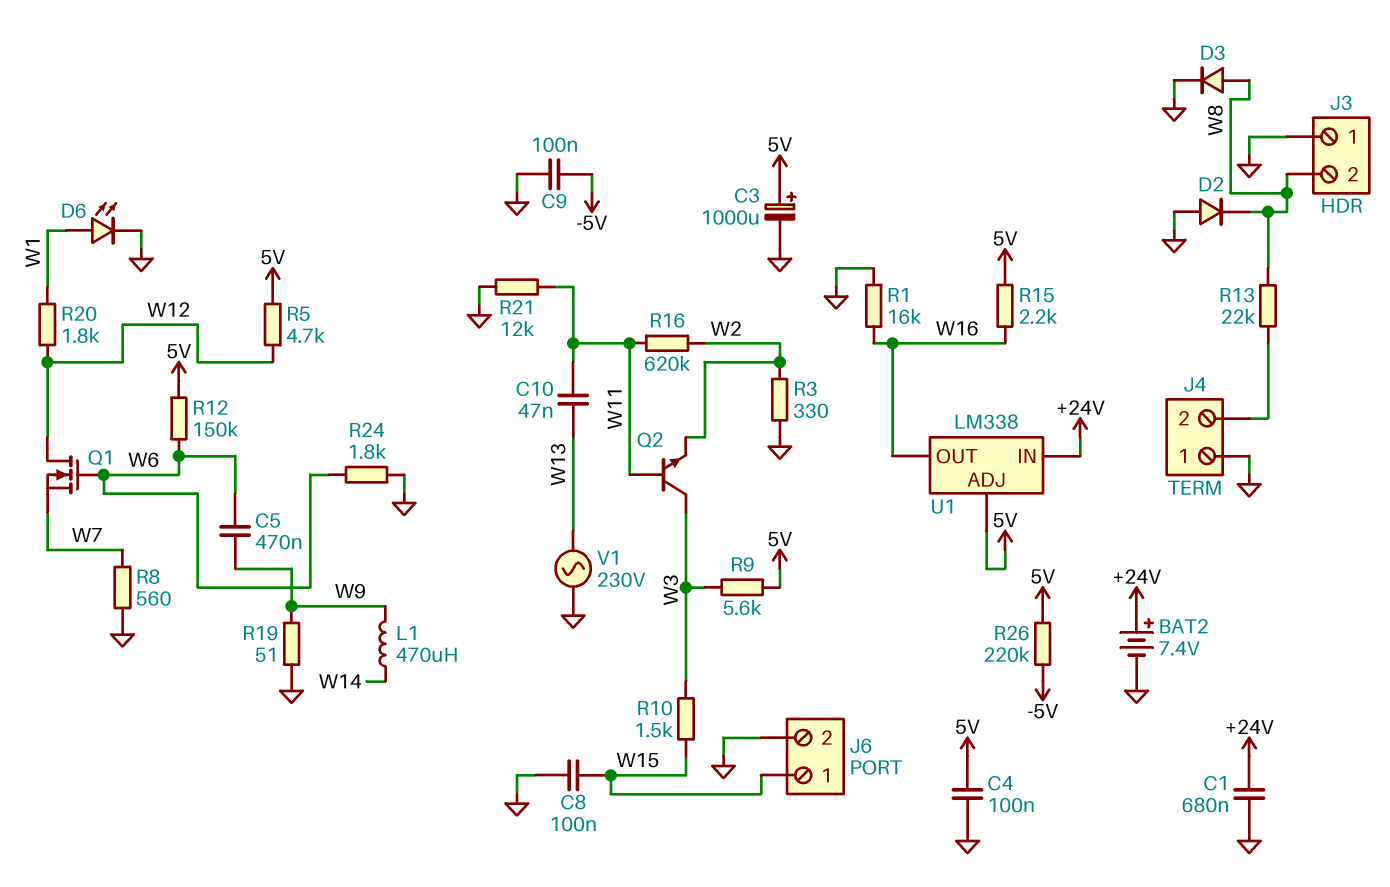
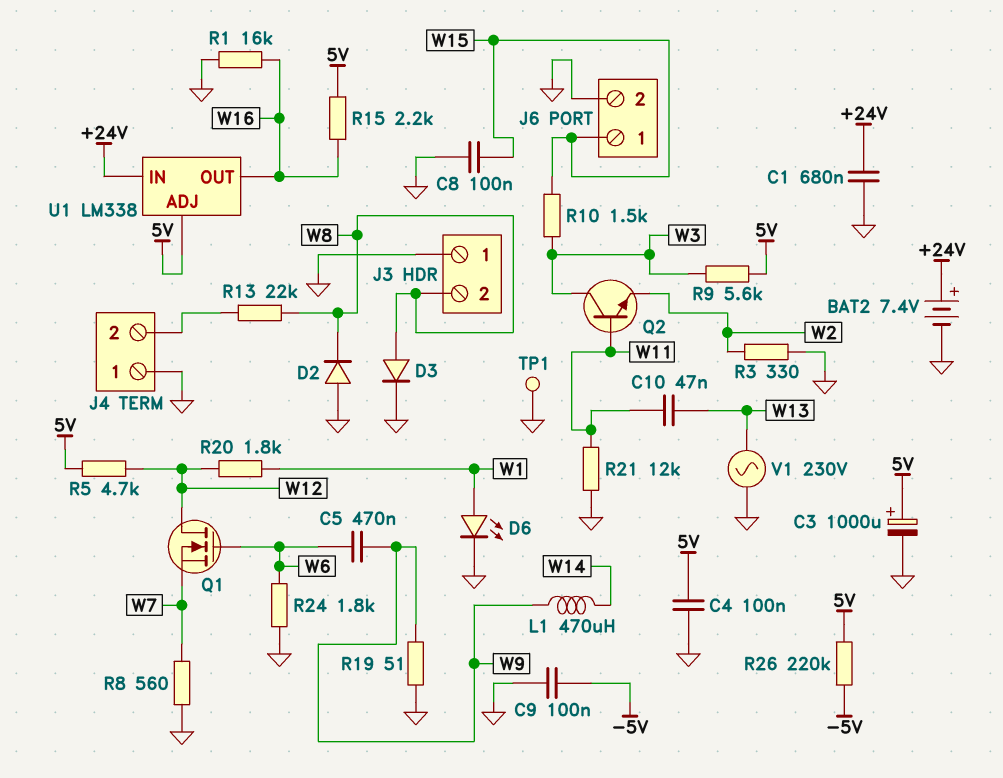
R12: 150k (5V, W6) -> none
R16: 620k (W2, W11) -> none
TP1: none -> test point (GND)

